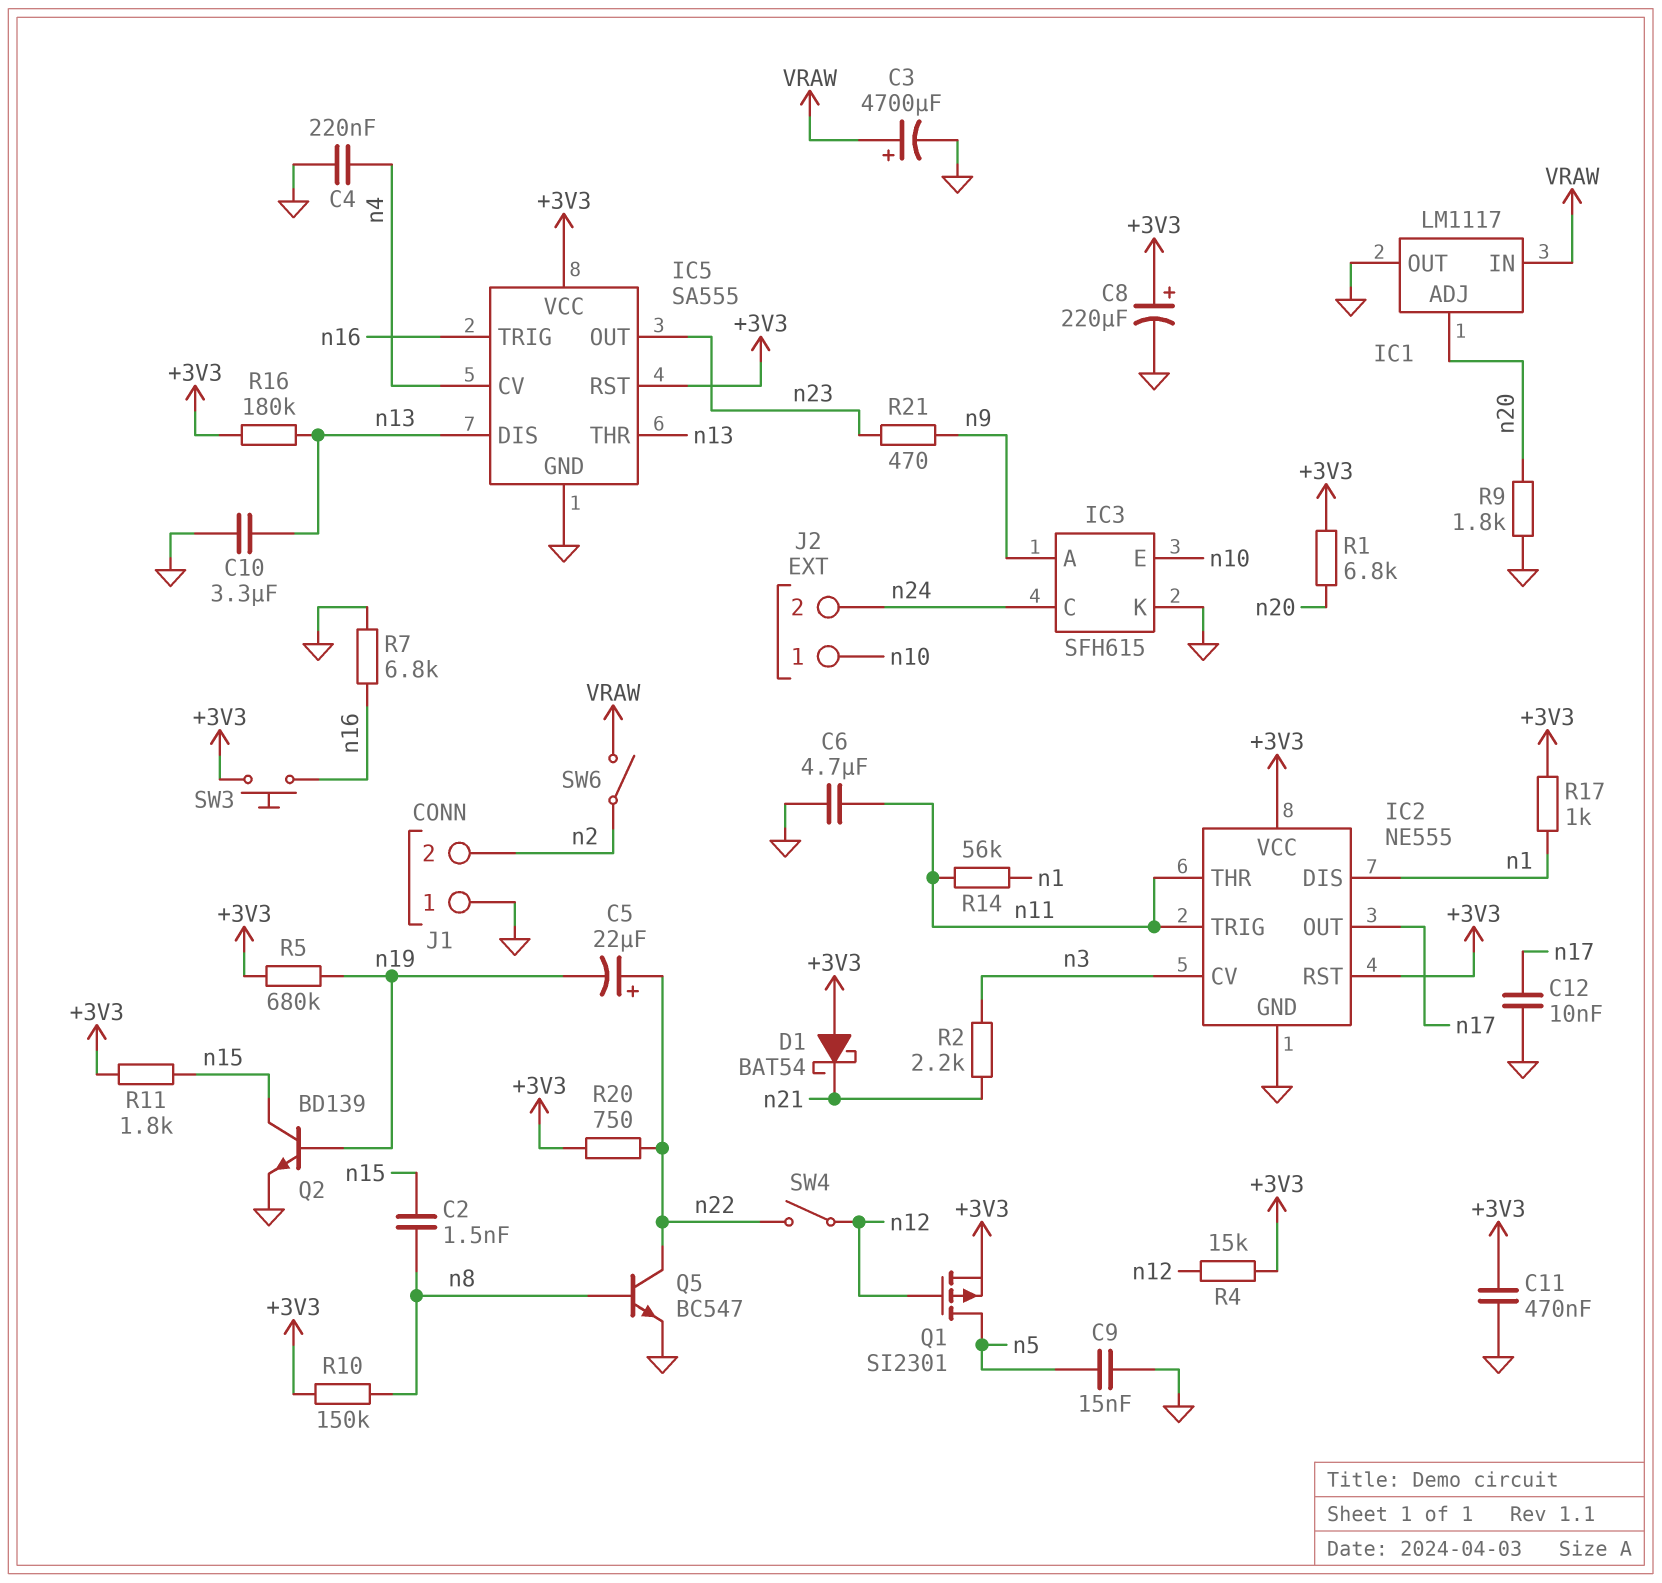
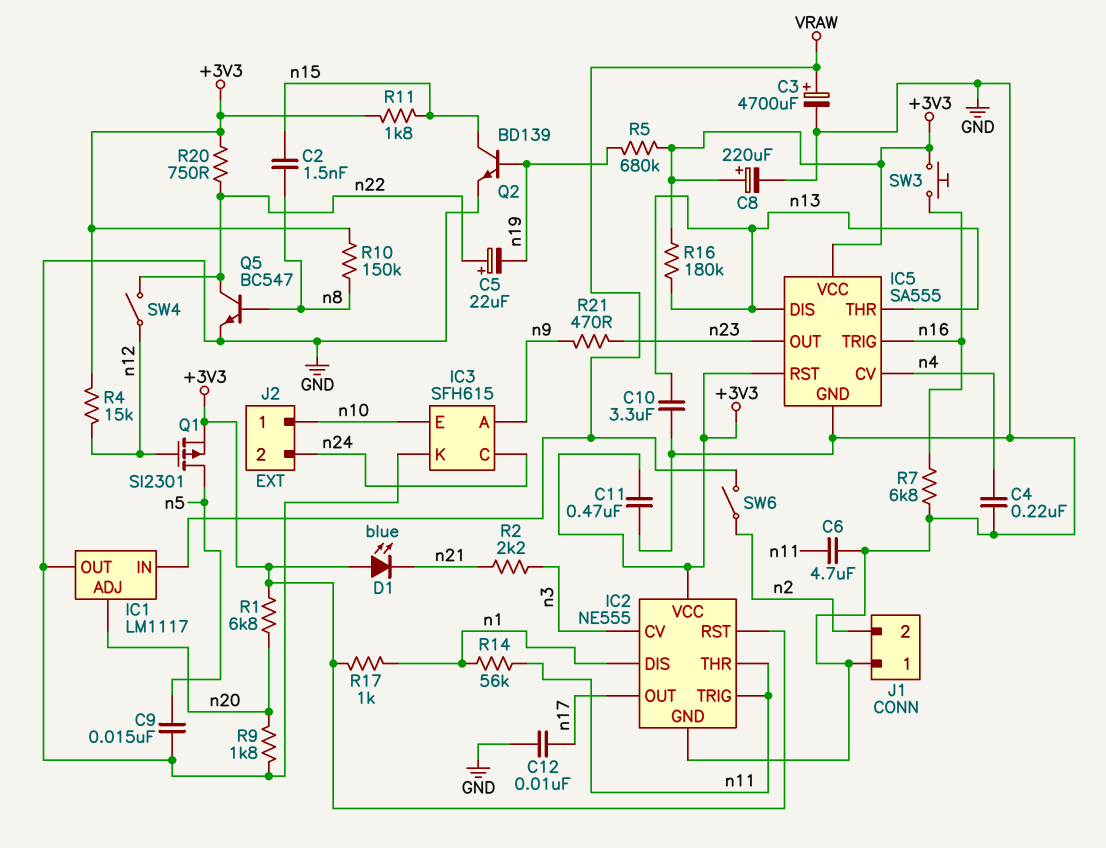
D1: schottky BAT54 (A +3V3, K n21) -> LED blue (A +3V3, K n21)

